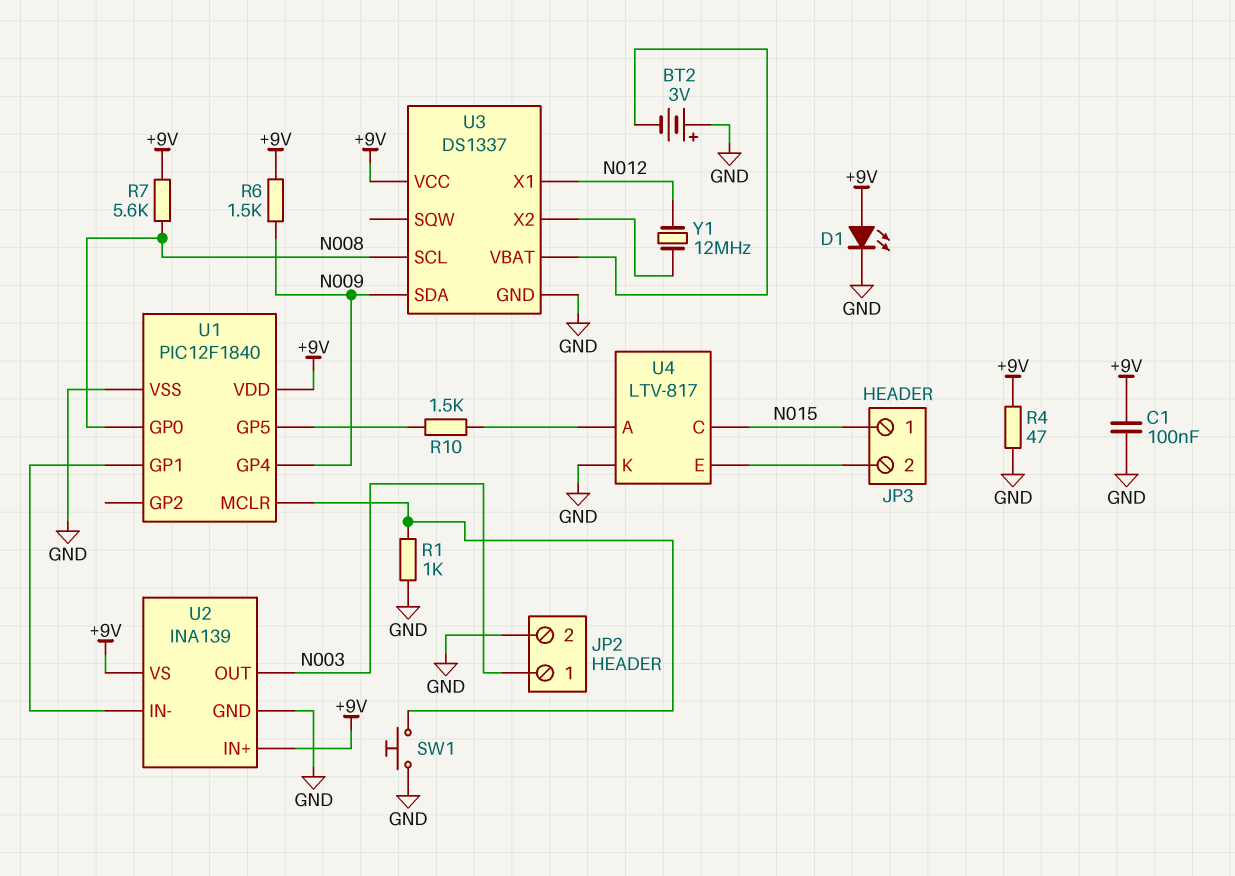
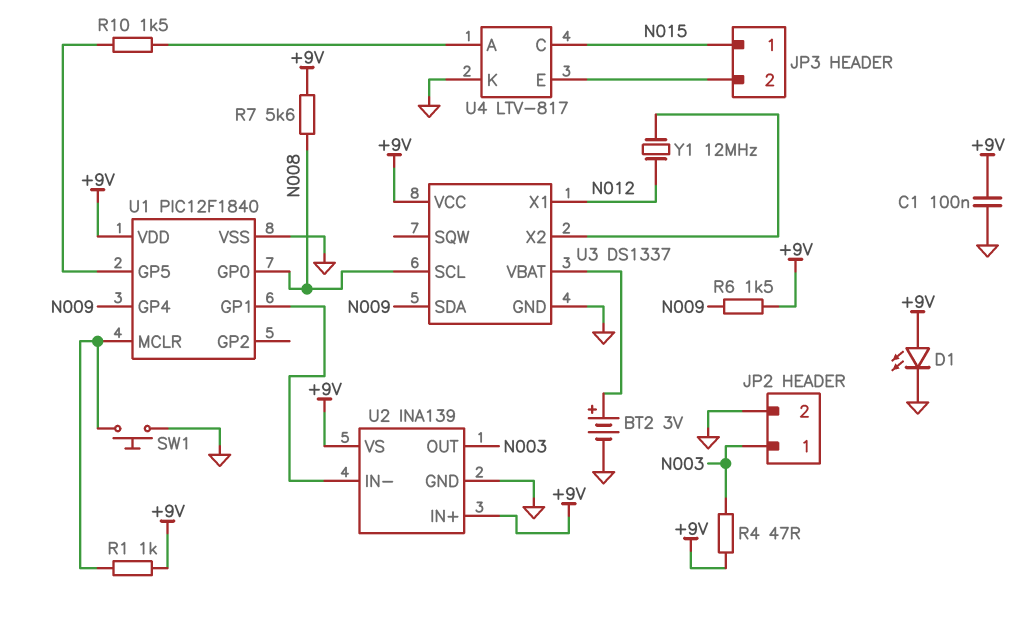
BT2: 3V (plus GND, minus U3/VBAT) -> 3V (plus U3/VBAT, minus GND)
R1: 1k (GND, U1/MCLR) -> 1k (+9V, U1/MCLR)
R4: 47 (+9V, GND) -> 47 (+9V, N003)

